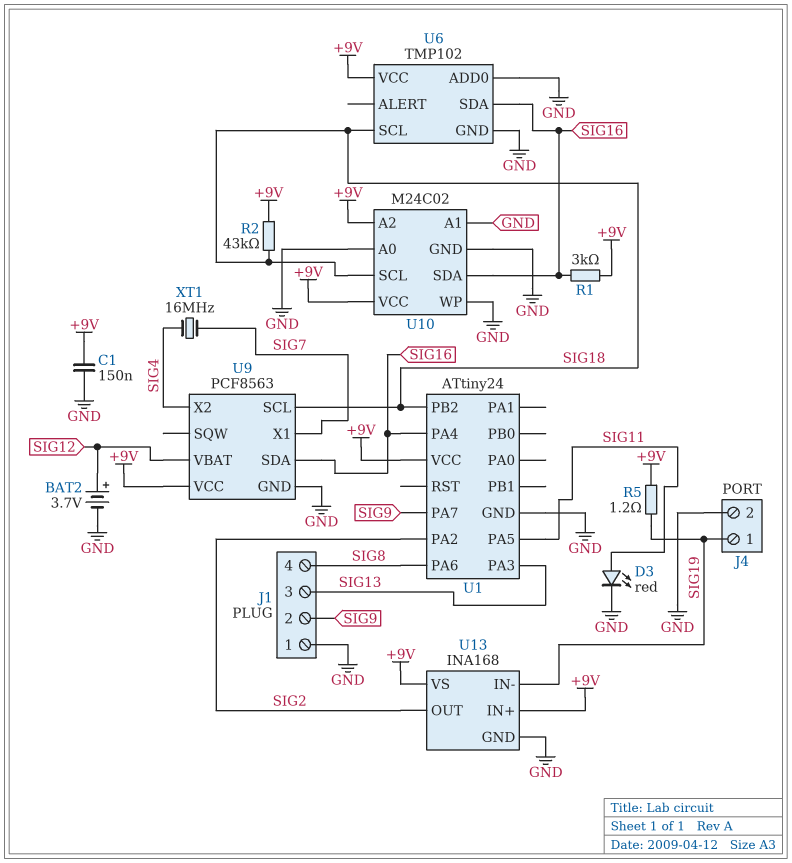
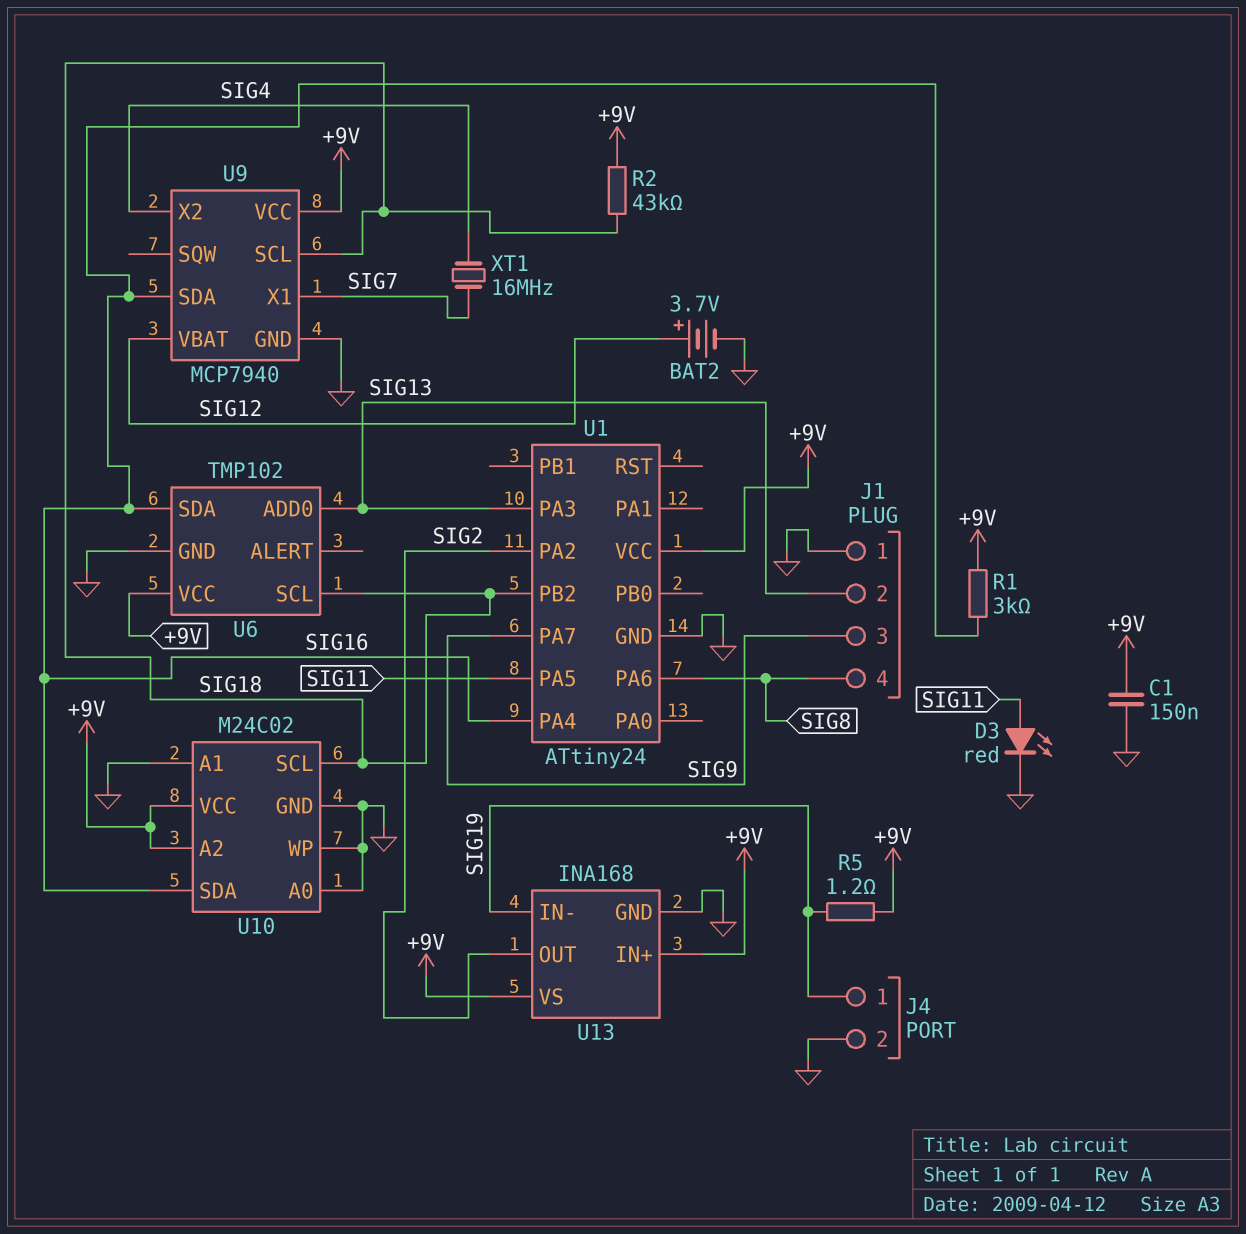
J1 pin 2: SIG9 -> SIG13
J1 pin 3: SIG13 -> SIG9
U6 pin ADD0: GND -> SIG13
U9: PCF8563 -> MCP7940

